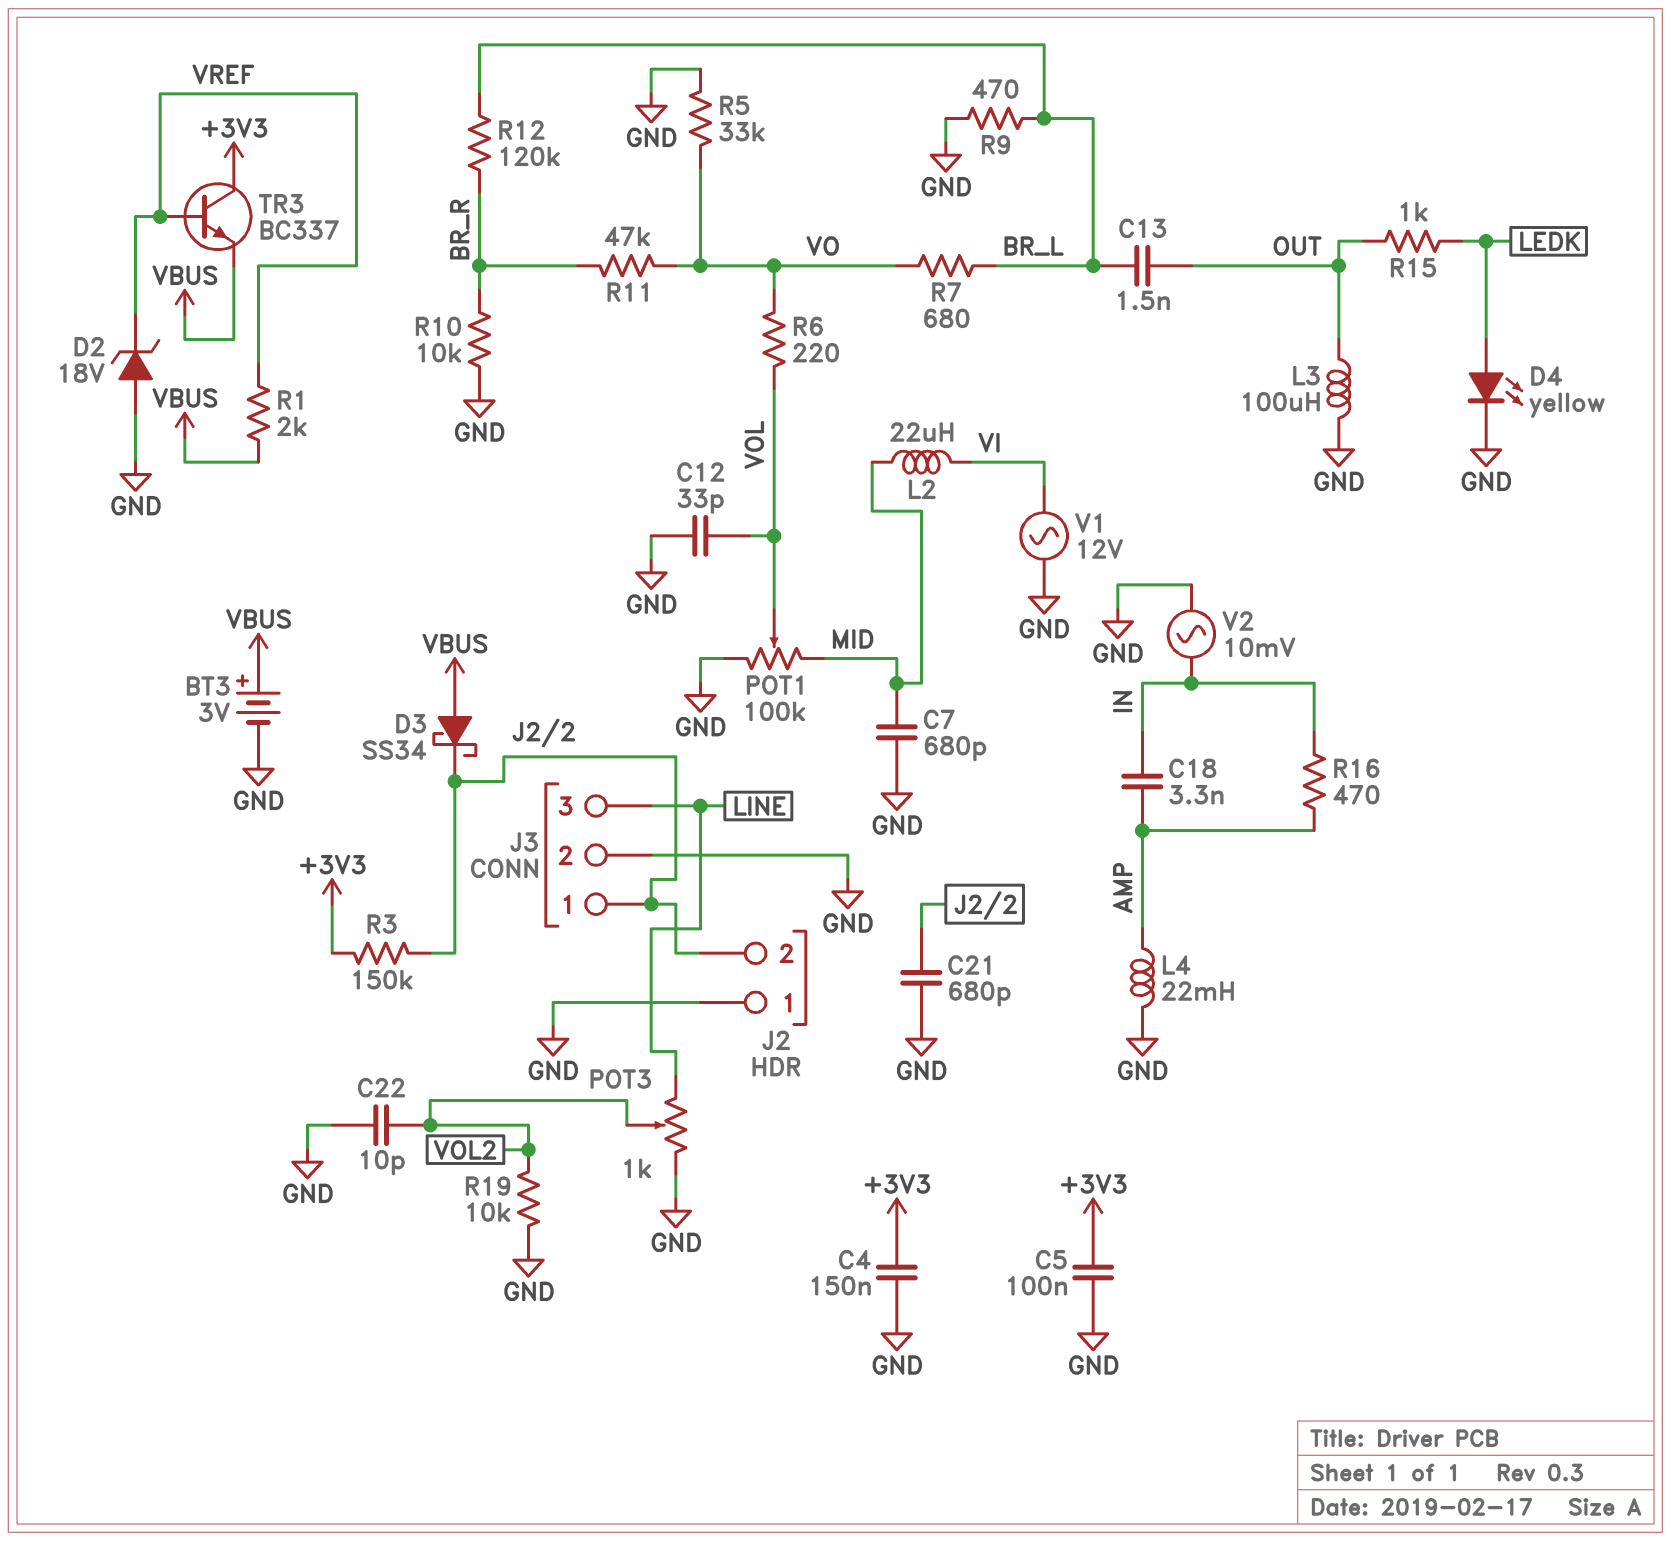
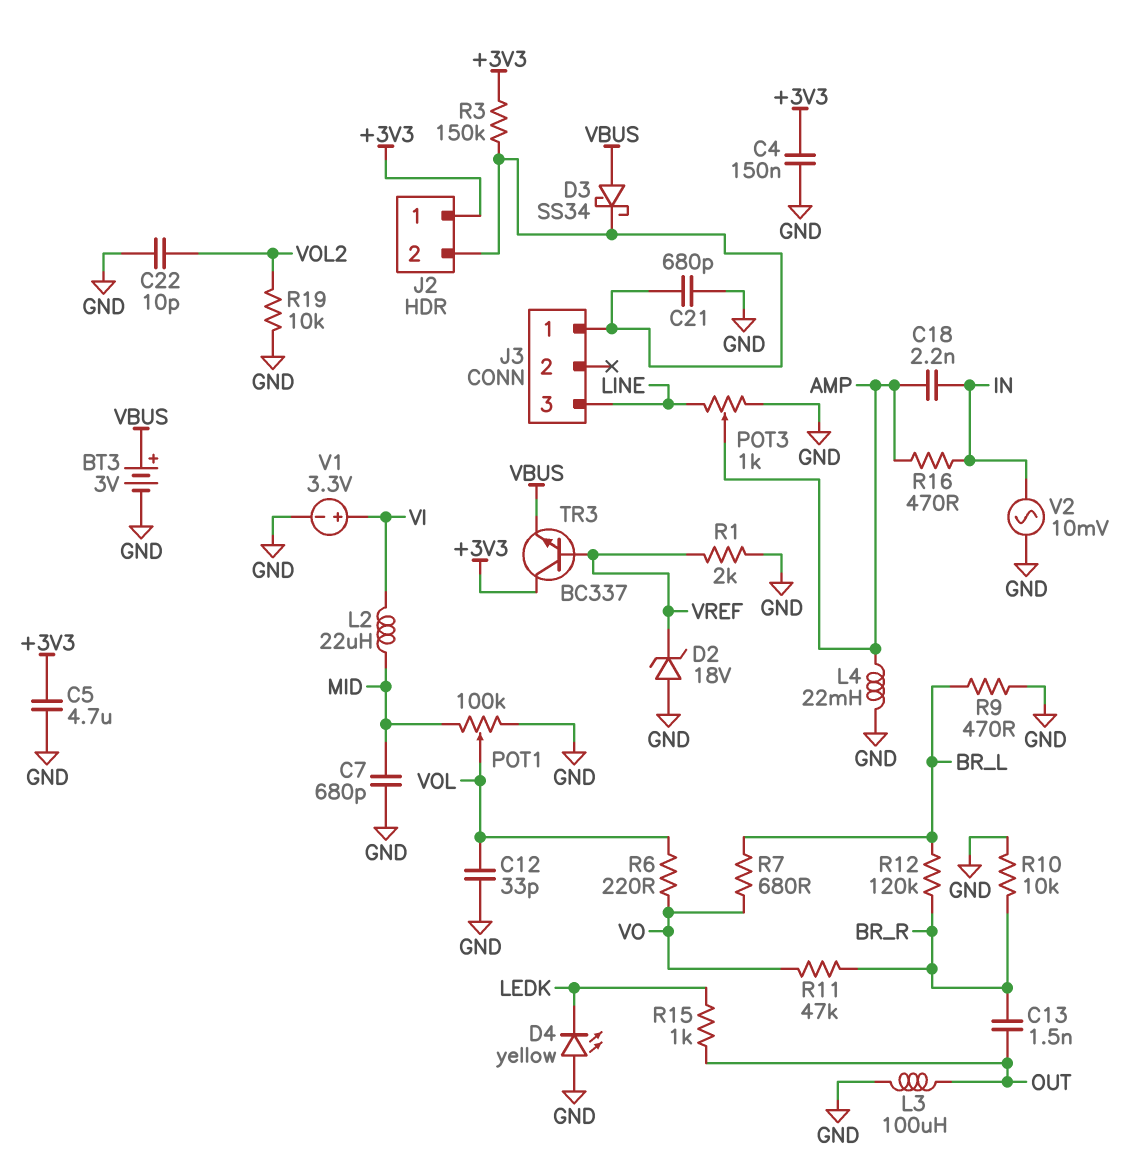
C5: 100nF (+3V3, GND) -> 4.7uF (+3V3, GND)
C13: 1.5nF (BR_L, OUT) -> 1.5nF (BR_R, OUT)
C18: 3.3nF (AMP, IN) -> 2.2nF (AMP, IN)
D4: LED yellow (A LEDK, K GND) -> LED yellow (A GND, K LEDK)
J2 pin 1: GND -> +3V3
J3 pin 2: GND -> none
POT3: 1k (GND, LINE, wiper VOL2) -> 1k (GND, LINE, wiper AMP)
R1: 2k (VBUS, VREF) -> 2k (GND, VREF)
R5: 33k (GND, VO) -> none
V1: AC 12V (GND, VI) -> 3.3V (plus VI, minus GND)

